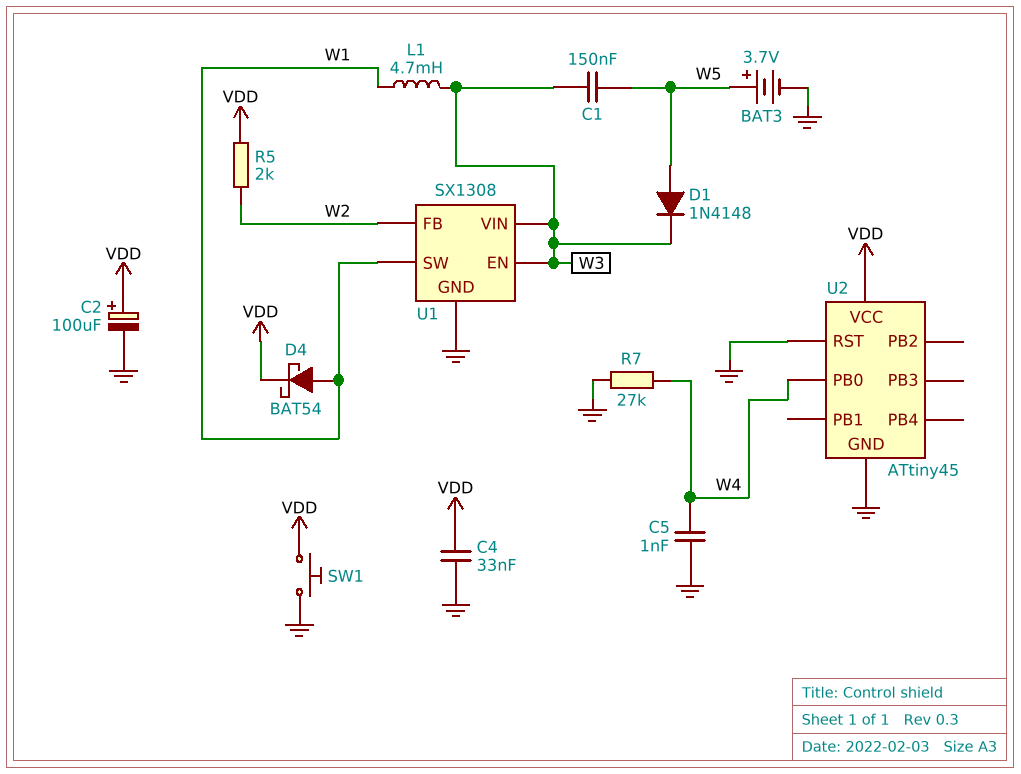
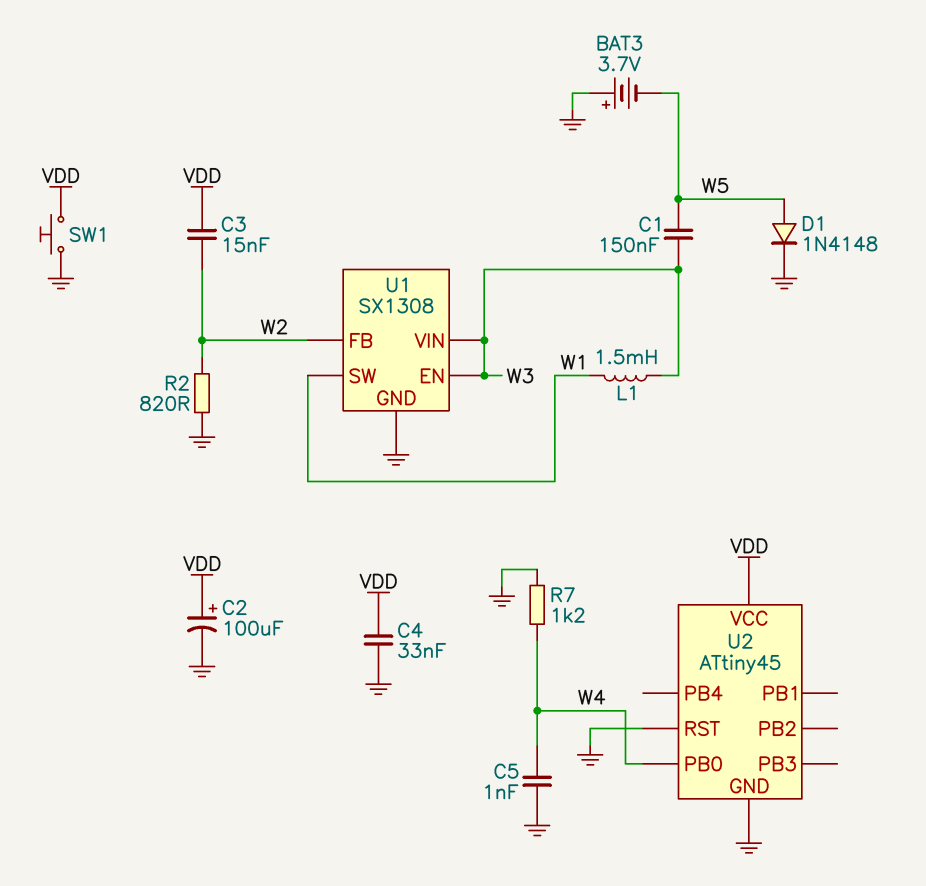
BAT3: 3.7V (plus W5, minus GND) -> 3.7V (plus GND, minus W5)
C3: none -> 15nF (VDD, W2)
D1: diode 1N4148 (A W5, K W3) -> diode 1N4148 (A W5, K GND)
D4: schottky BAT54 (A W1, K VDD) -> none
L1: 4.7mH (W1, W3) -> 1.5mH (W1, W3)
R2: none -> 820 (GND, W2)
R5: 2k (VDD, W2) -> none
R7: 27k (GND, W4) -> 1.2k (GND, W4)

